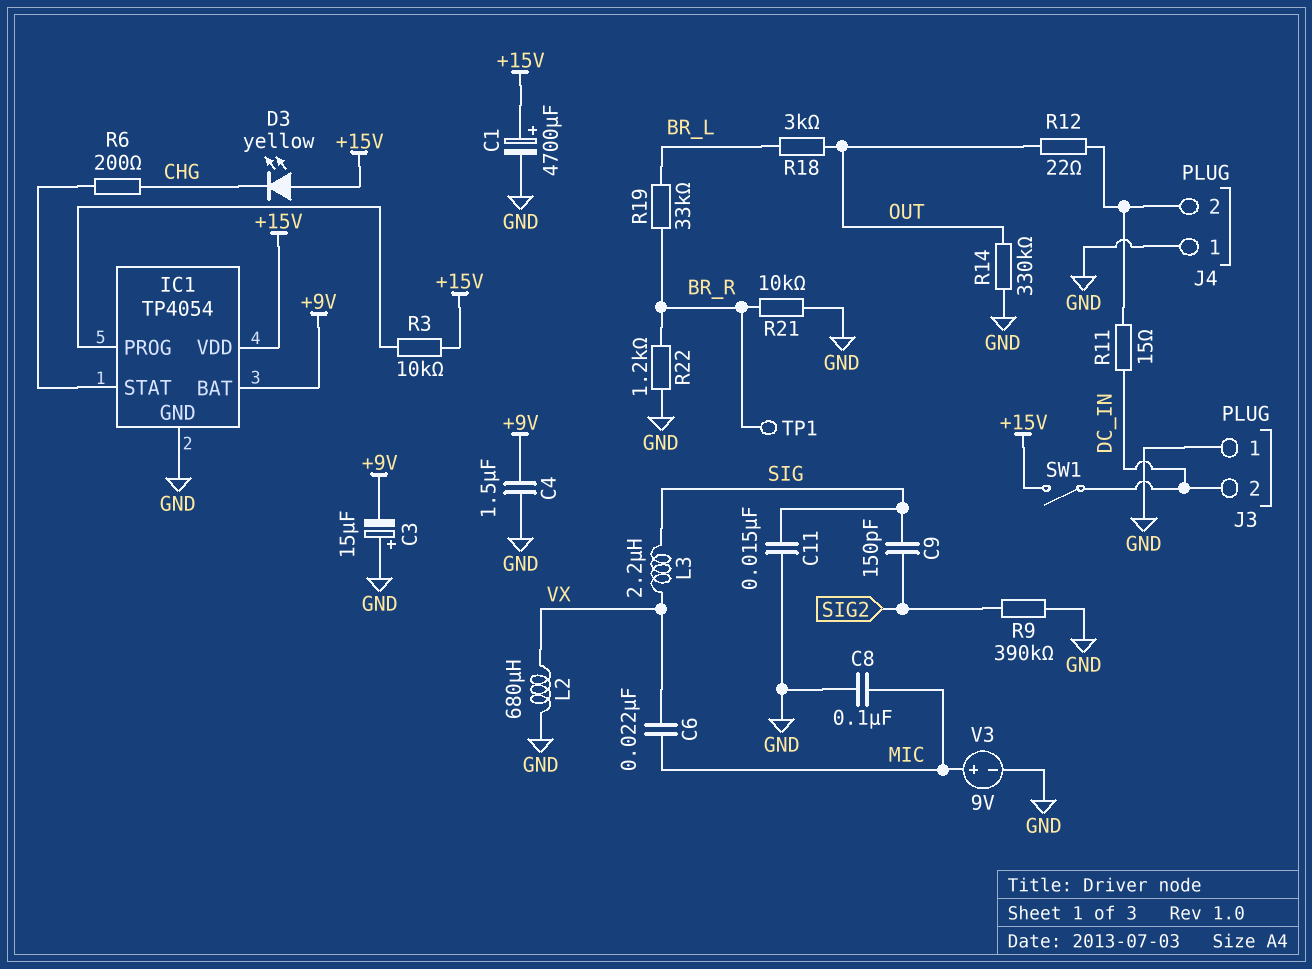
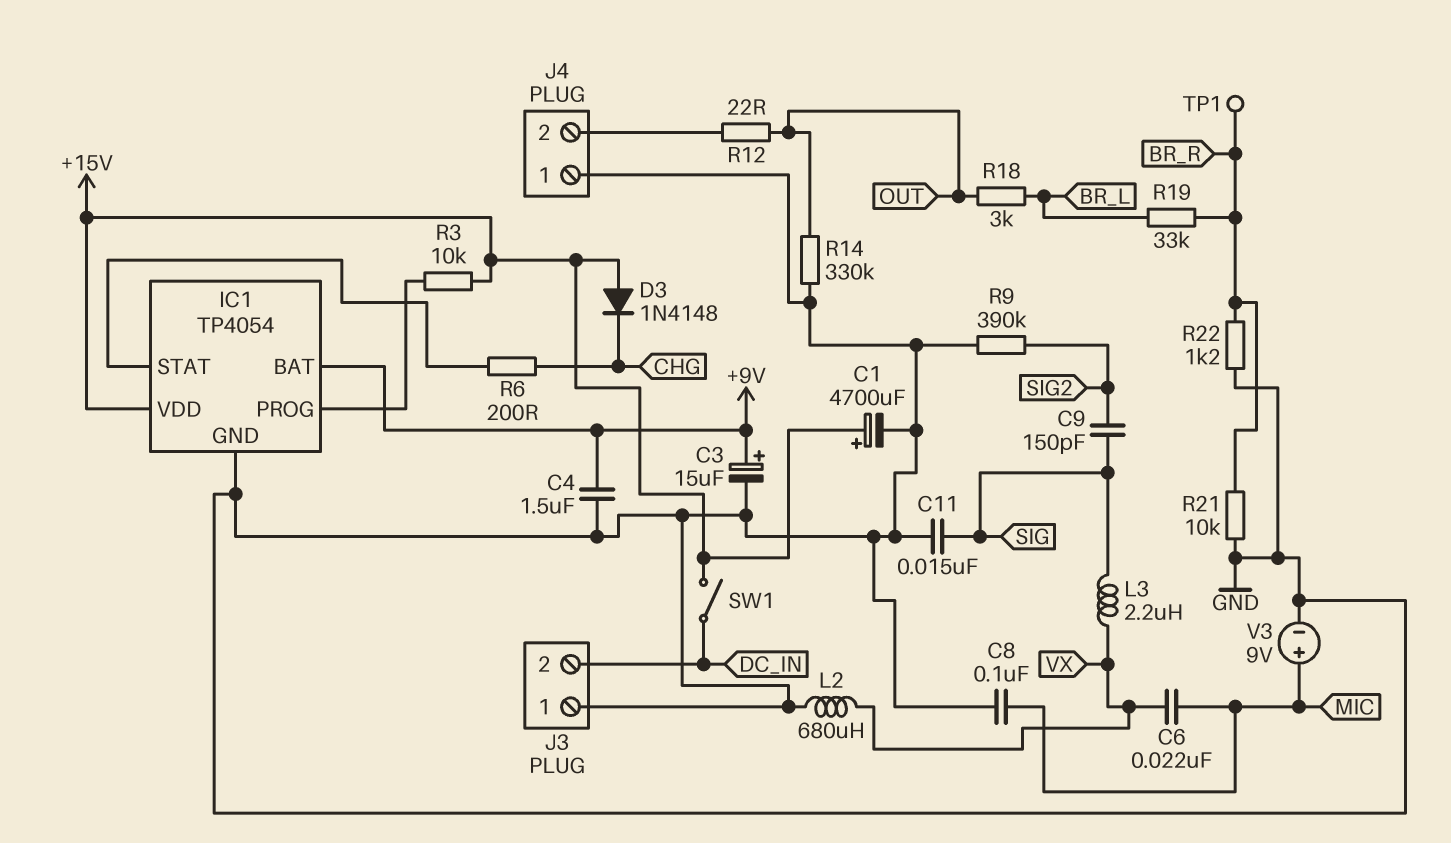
C3: 15uF (plus GND, minus +9V) -> 15uF (plus +9V, minus GND)
D3: LED yellow (A +15V, K CHG) -> diode 1N4148 (A +15V, K CHG)
R11: 15 (DC_IN, J4/2) -> none

